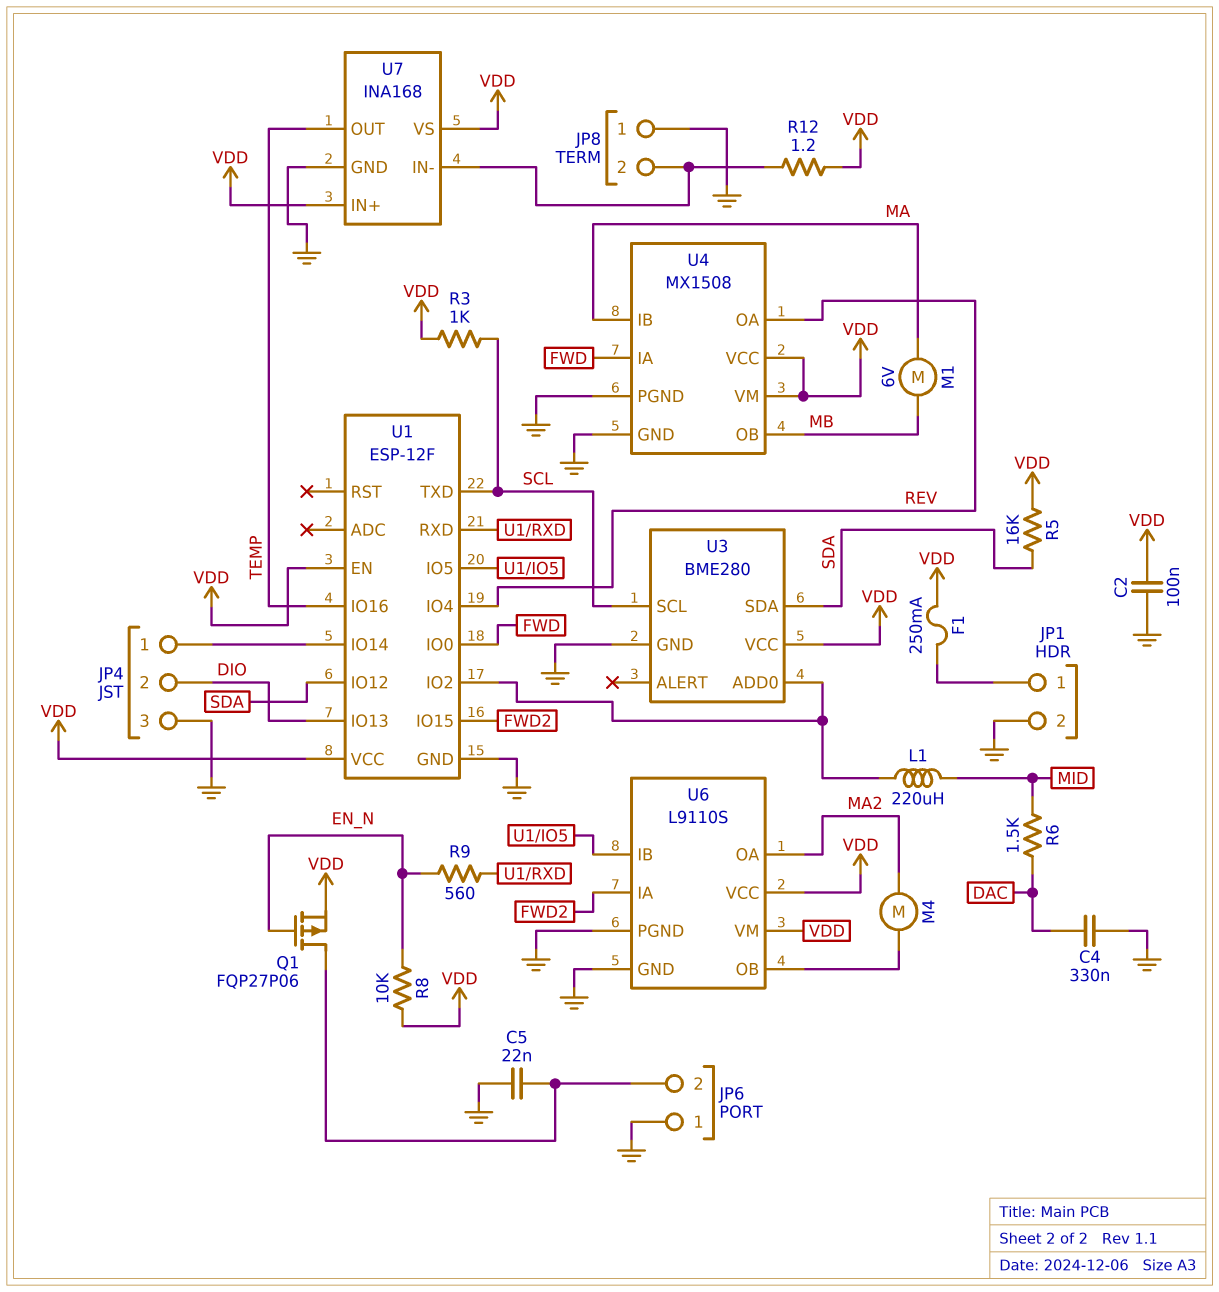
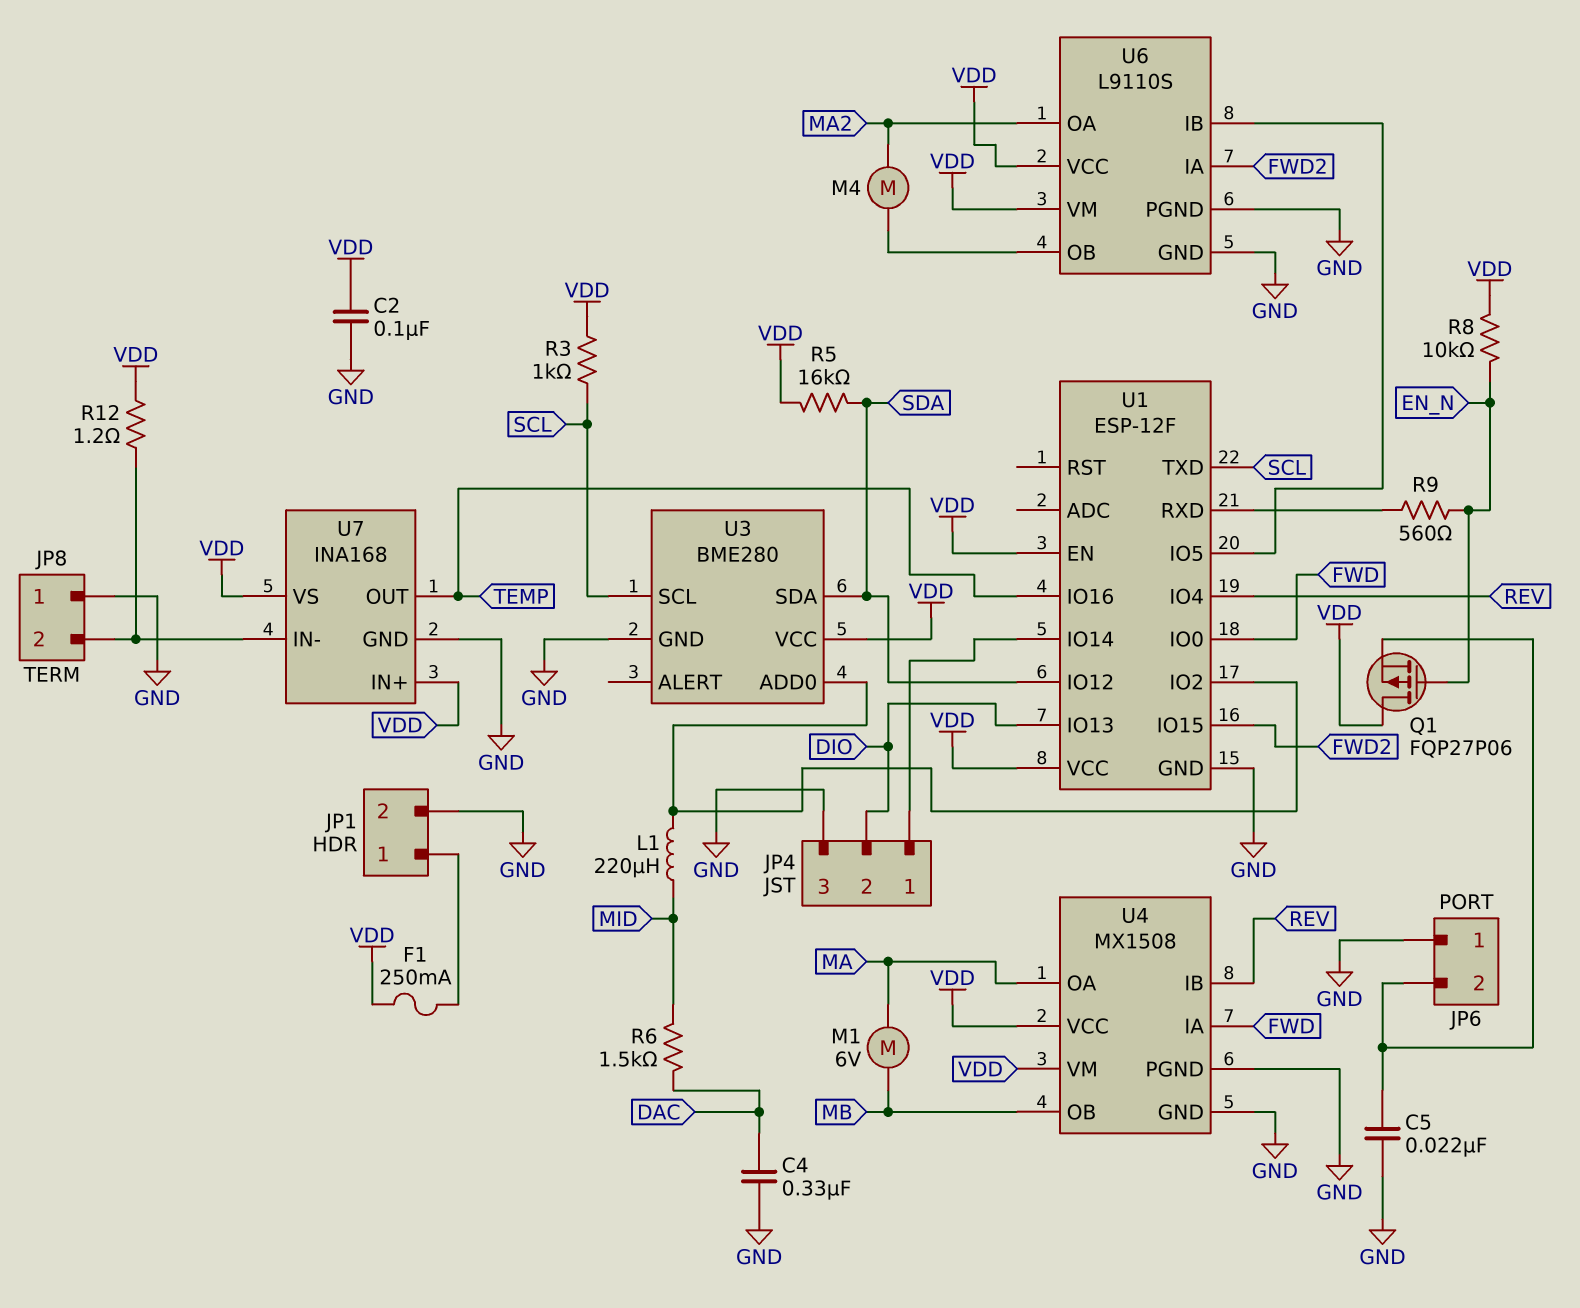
Q1: PMOS FQP27P06 (G EN_N, D JP6/2, S VDD) -> PMOS FQP27P06 (G EN_N, D VDD, S JP6/2)
U4 pin IB: MA -> REV
U4 pin OA: REV -> MA

